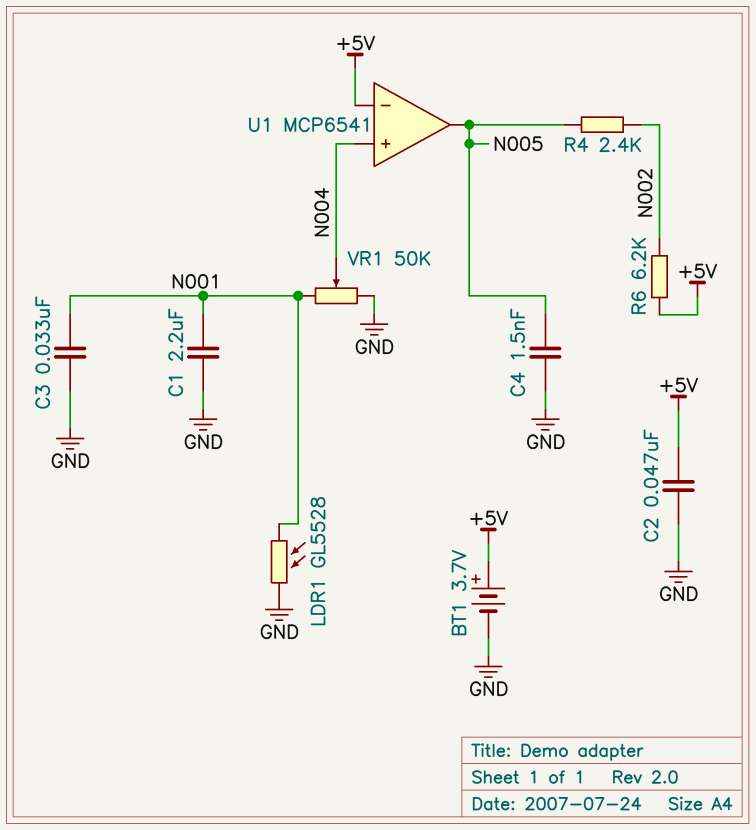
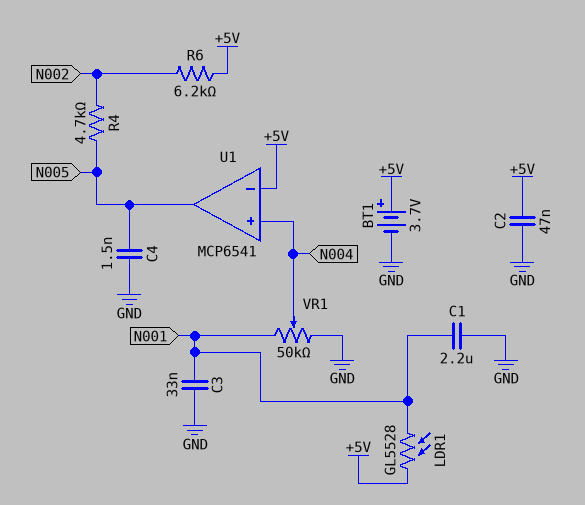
LDR1: GL5528 (GND, N001) -> GL5528 (+5V, N001)
R4: 2.4k (N002, N005) -> 4.7k (N002, N005)

